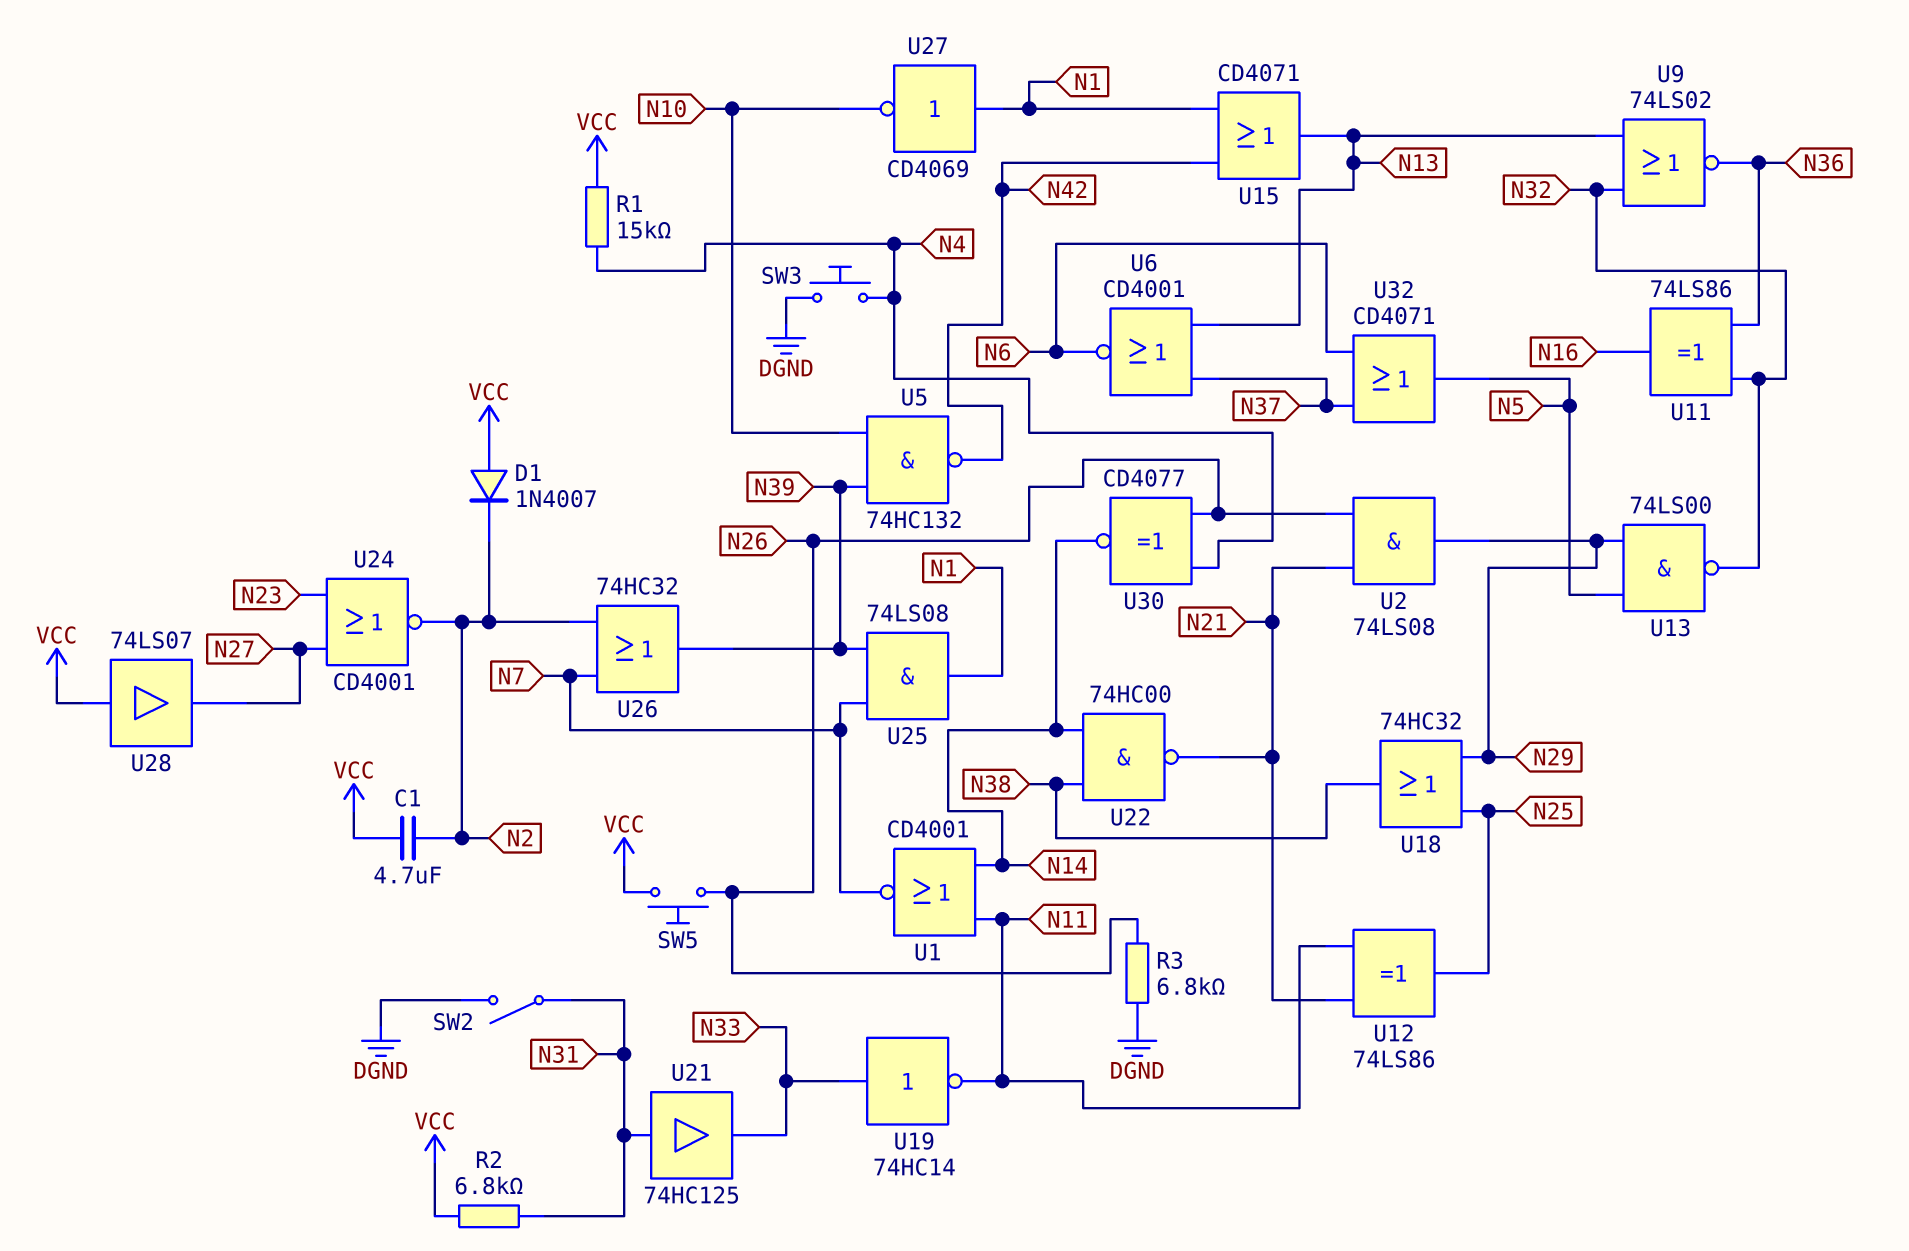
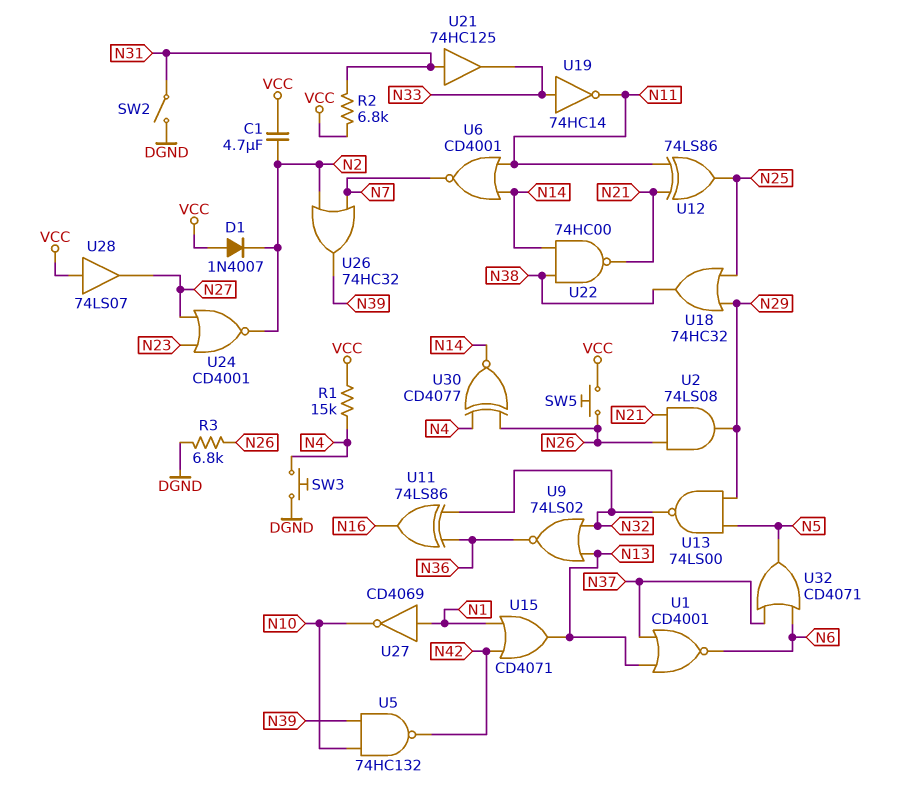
U1: NOR CD4001 (in N11, in N14, out N7) -> NOR CD4001 (in N13, in N37, out N6)
U6: NOR CD4001 (in N13, in N37, out N6) -> NOR CD4001 (in N11, in N14, out N7)
U25: AND 74LS08 (in N7, in N39, out N1) -> none

